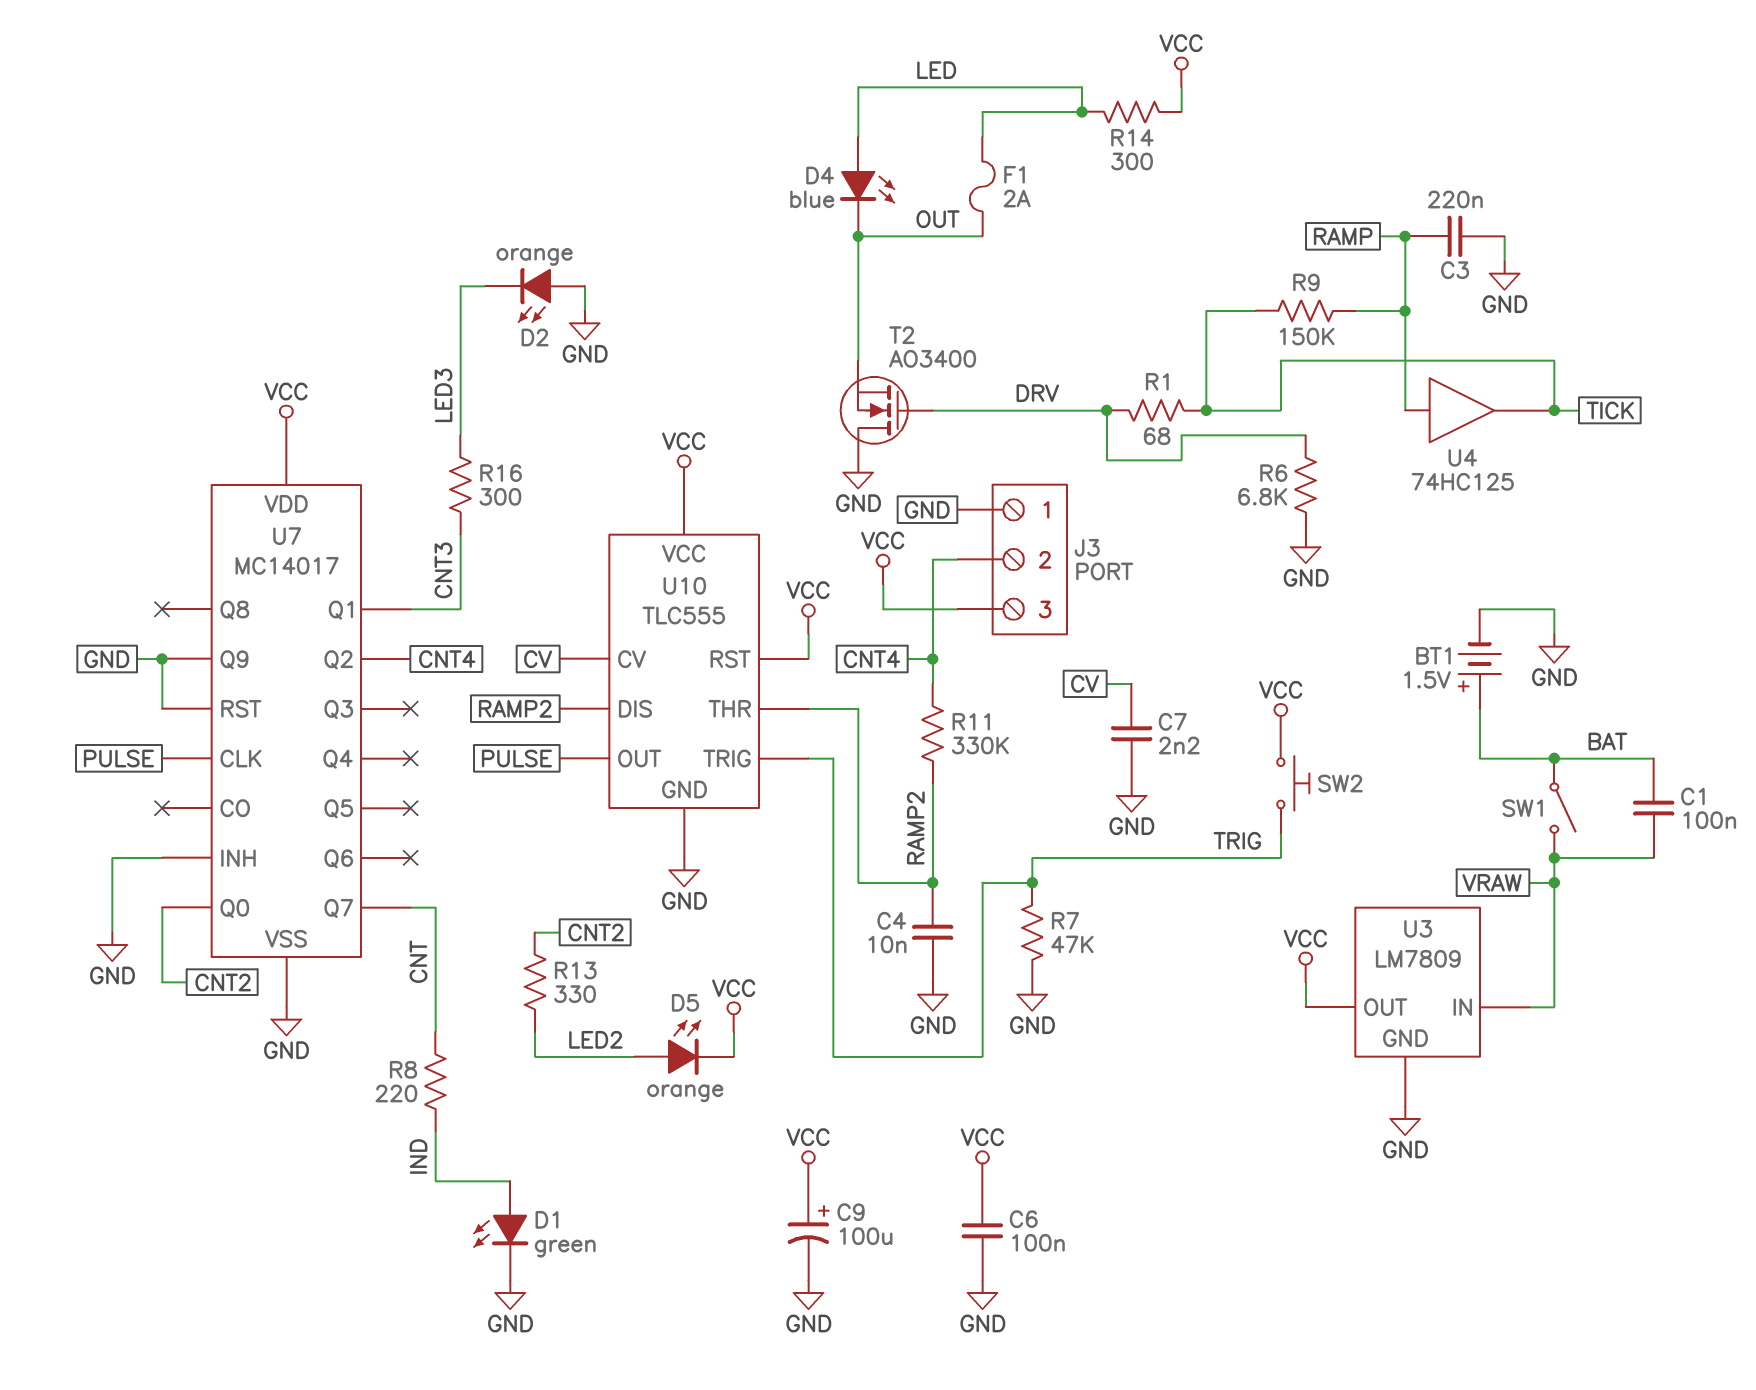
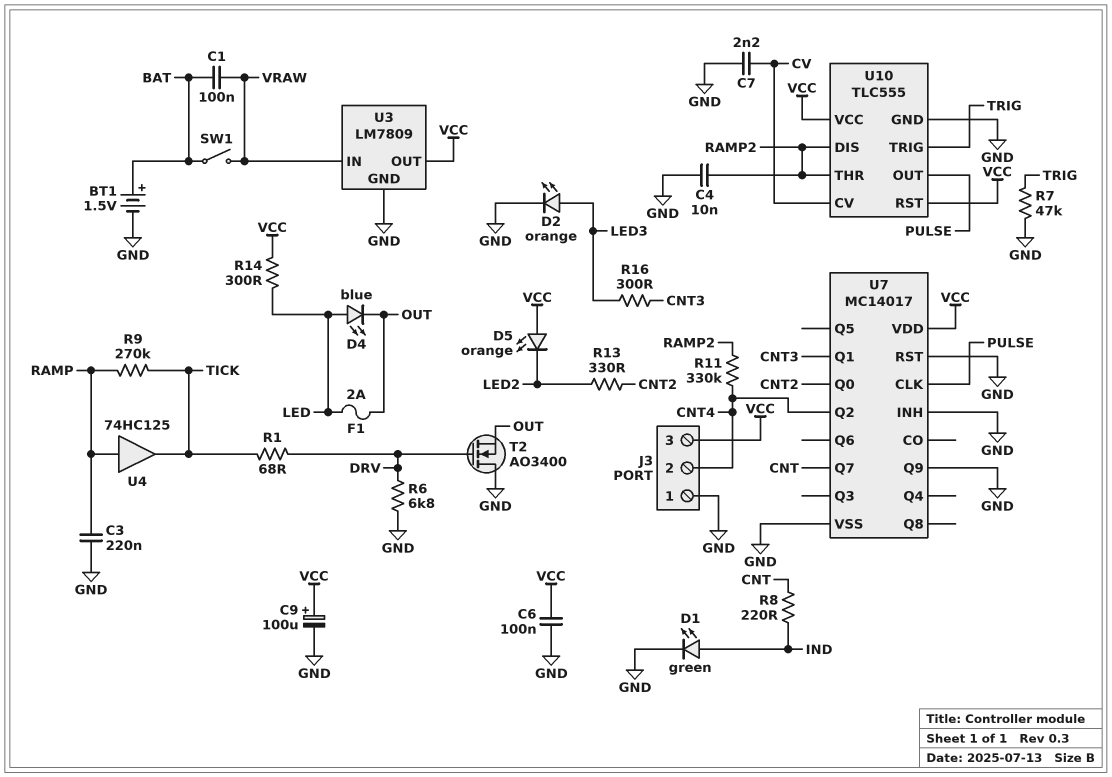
D2: LED orange (A GND, K LED3) -> LED orange (A LED3, K GND)
D5: LED orange (A LED2, K VCC) -> LED orange (A VCC, K LED2)
R9: 150k (RAMP, TICK) -> 270k (RAMP, TICK)
SW2: button (TRIG, VCC) -> none

